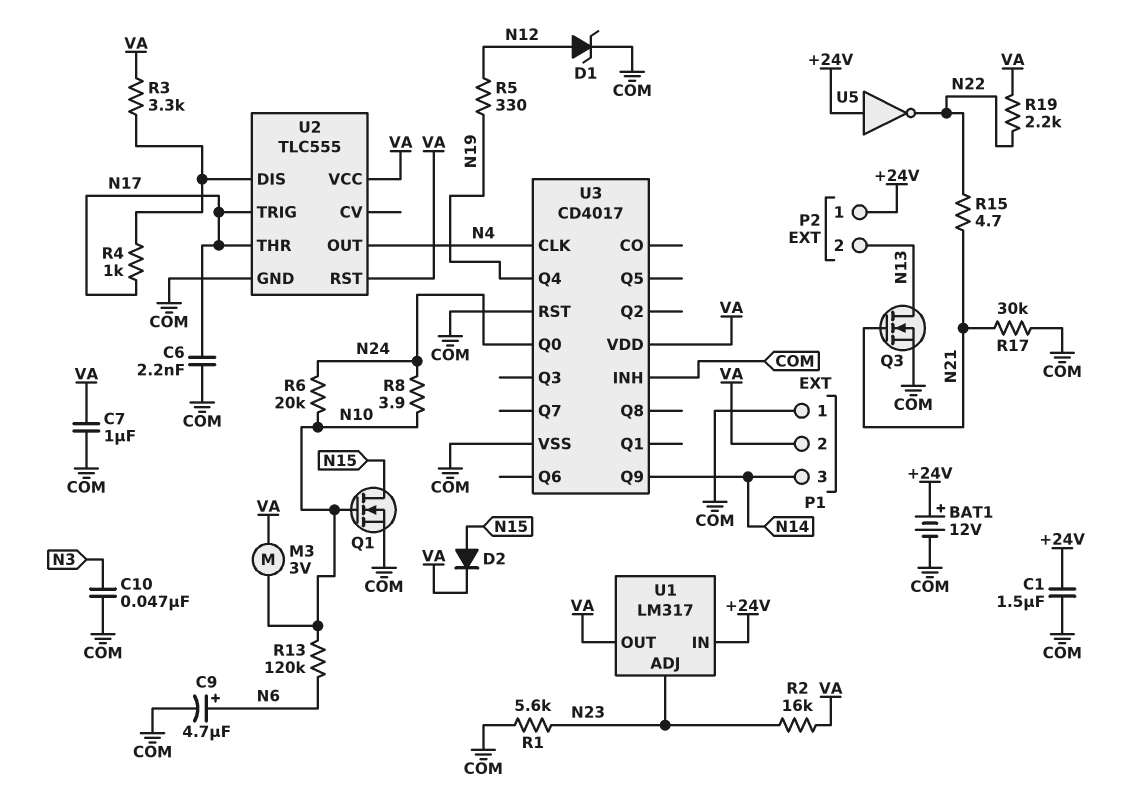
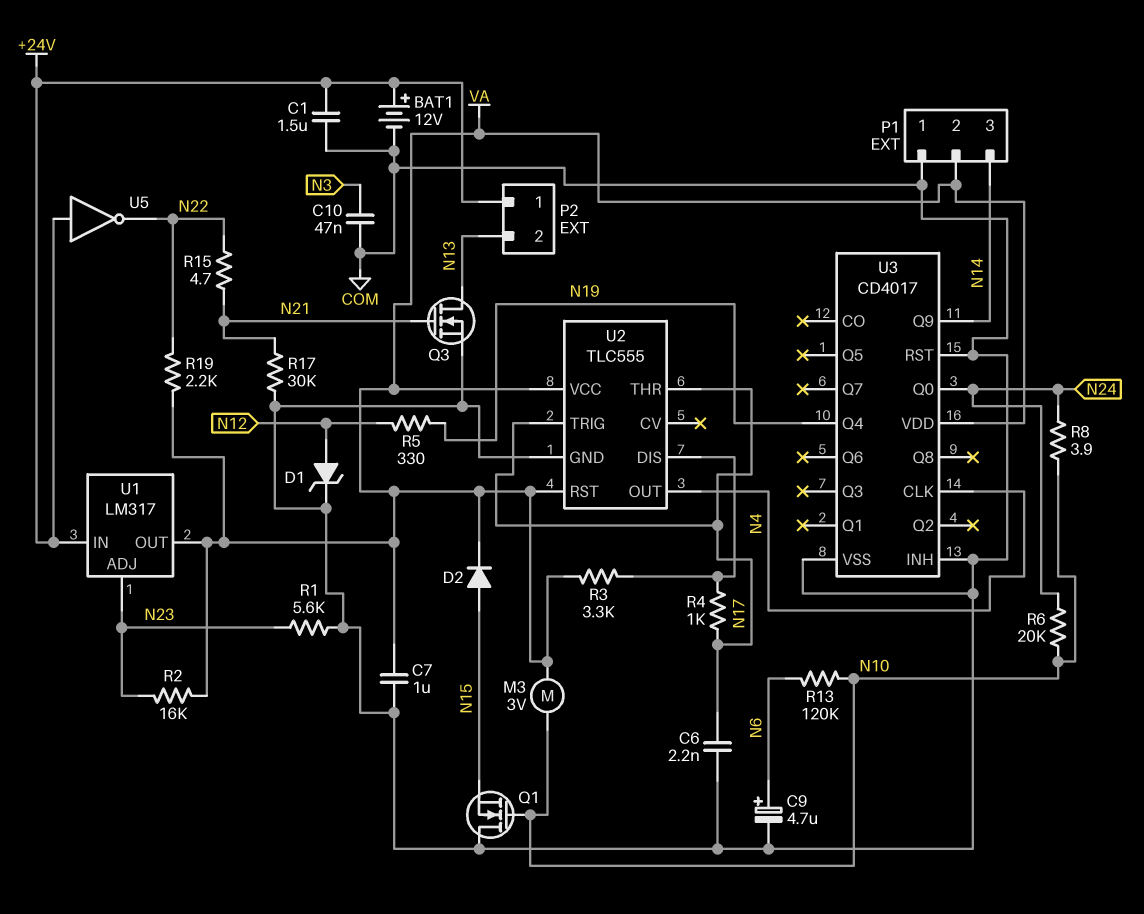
Q1: NMOS (G N10, D N15, S COM) -> NMOS (G N10, D COM, S N15)

